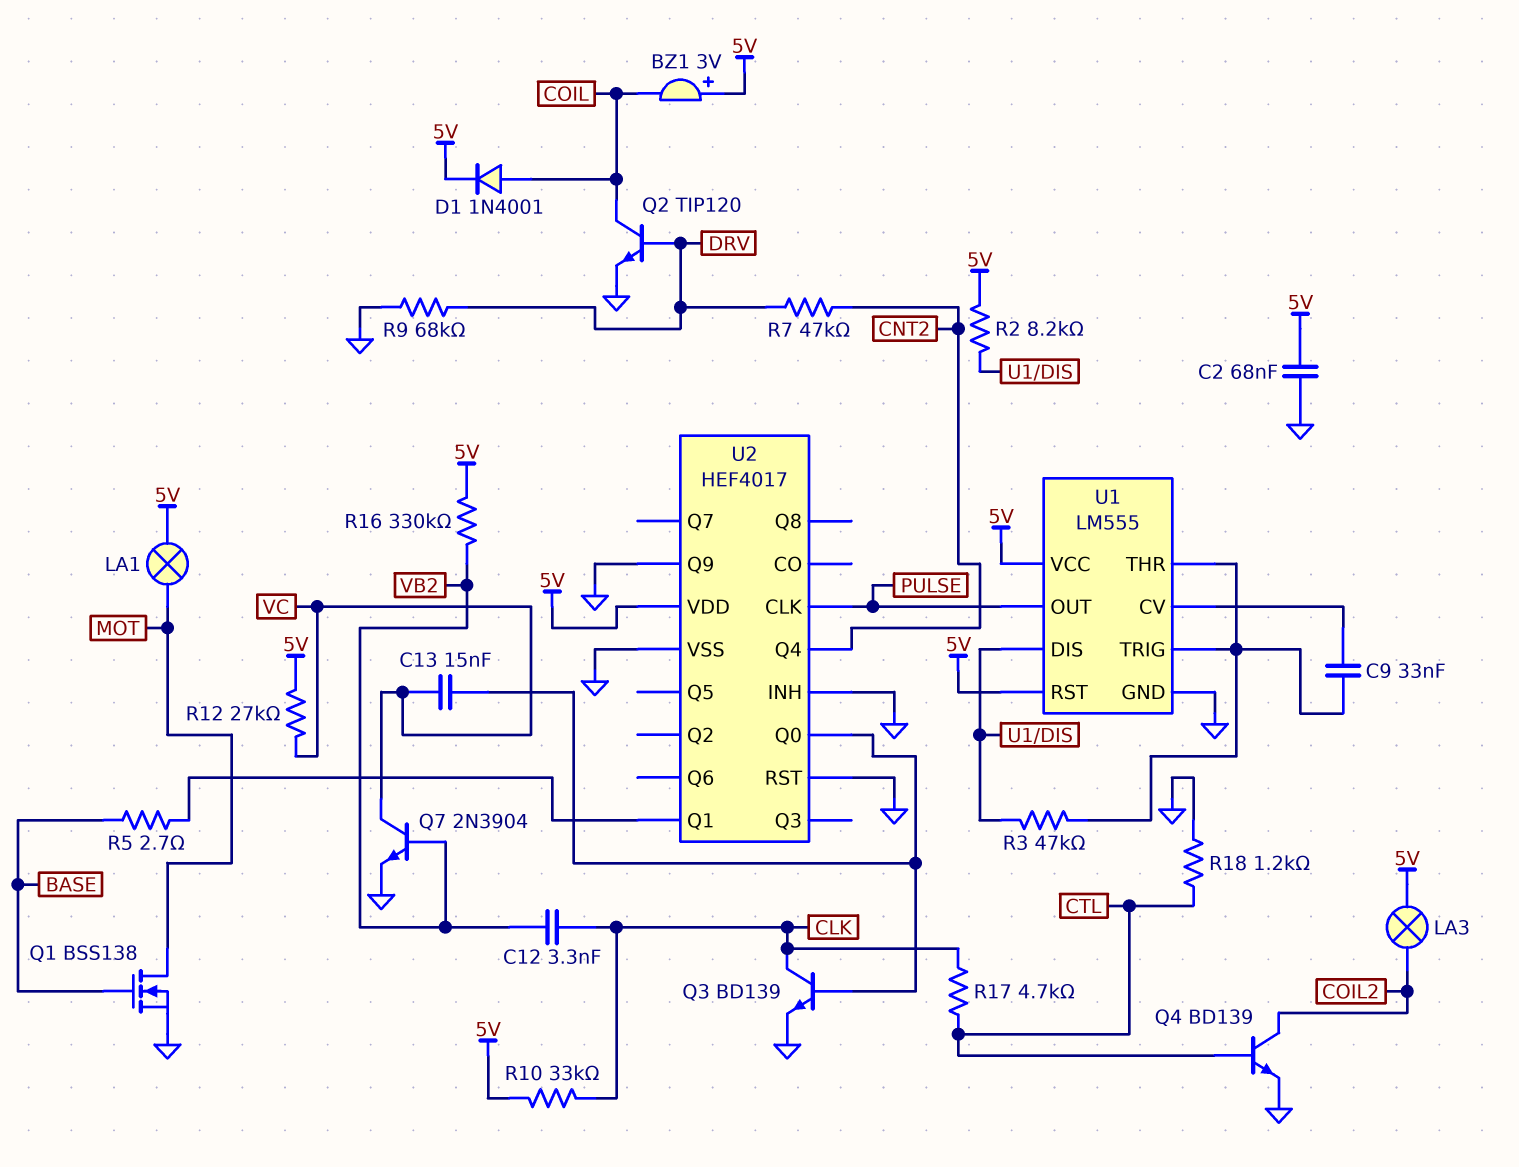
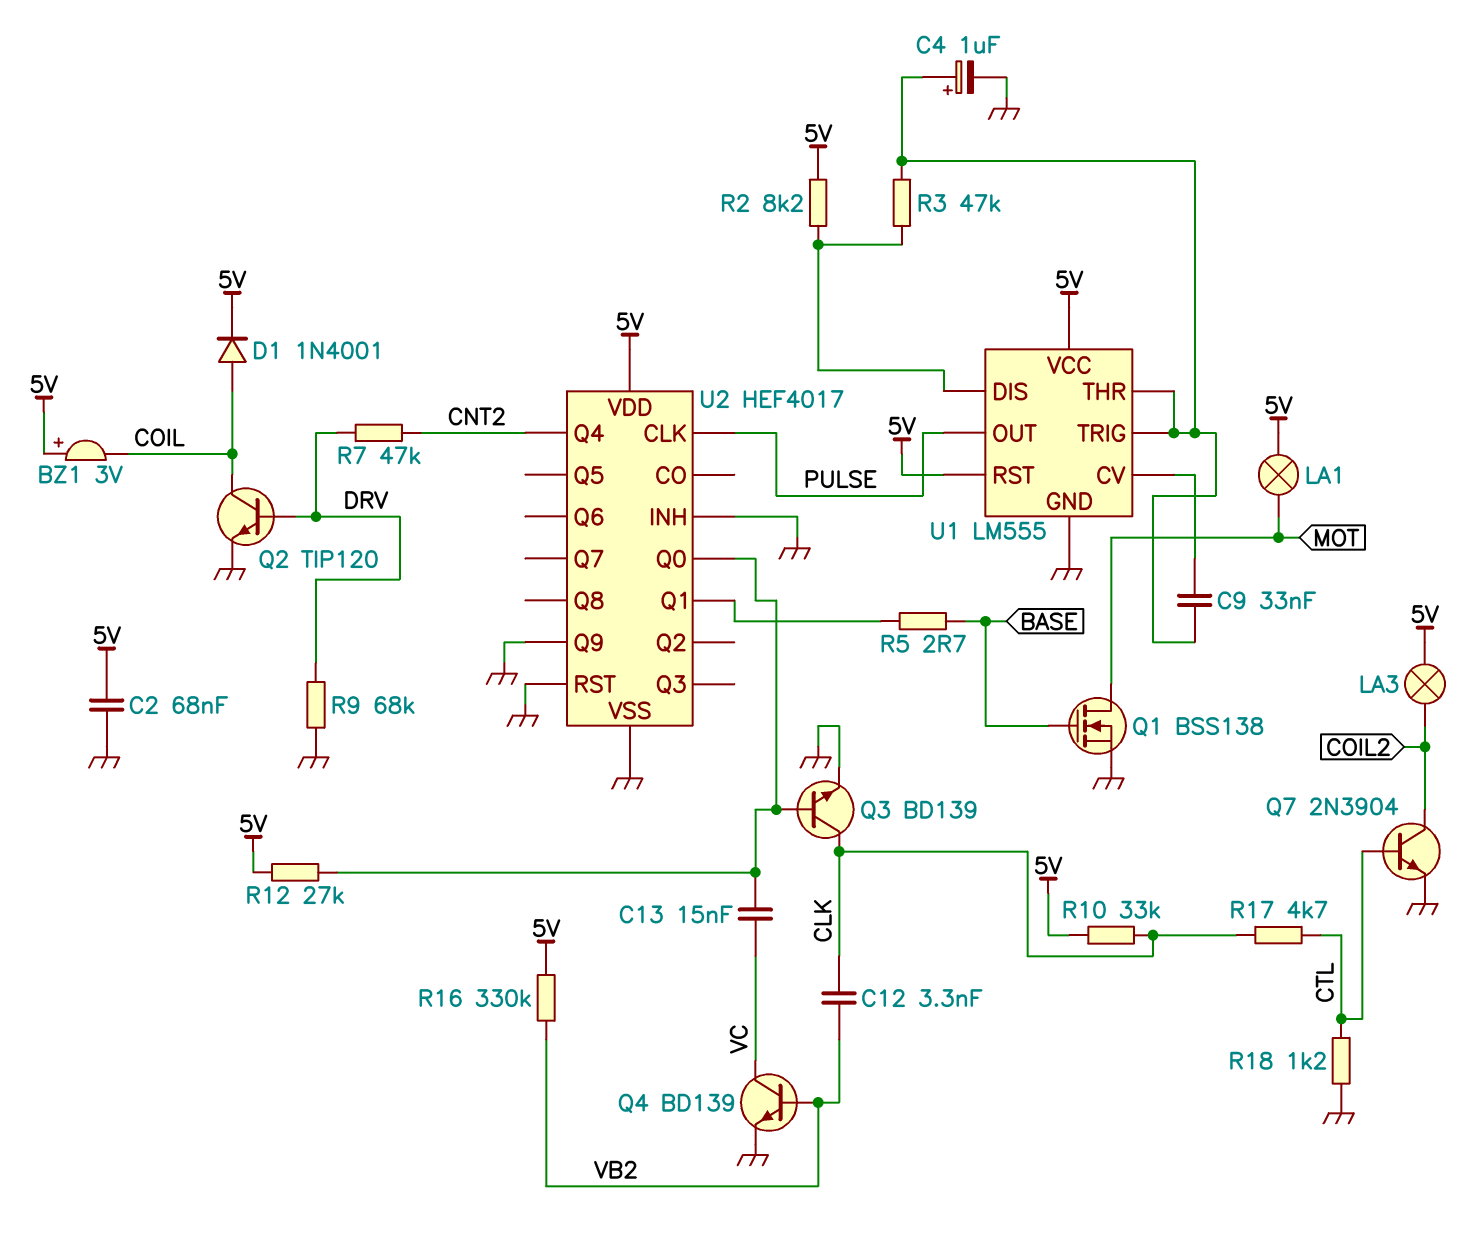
C4: none -> 1uF (plus U1/THR, minus GND)
Q4: NPN BD139 (B CTL, C COIL2, E GND) -> NPN BD139 (B VB2, C VC, E GND)
Q7: NPN 2N3904 (B VB2, C VC, E GND) -> NPN 2N3904 (B CTL, C COIL2, E GND)
R12: 27k (5V, VC) -> 27k (5V, U2/Q0)

